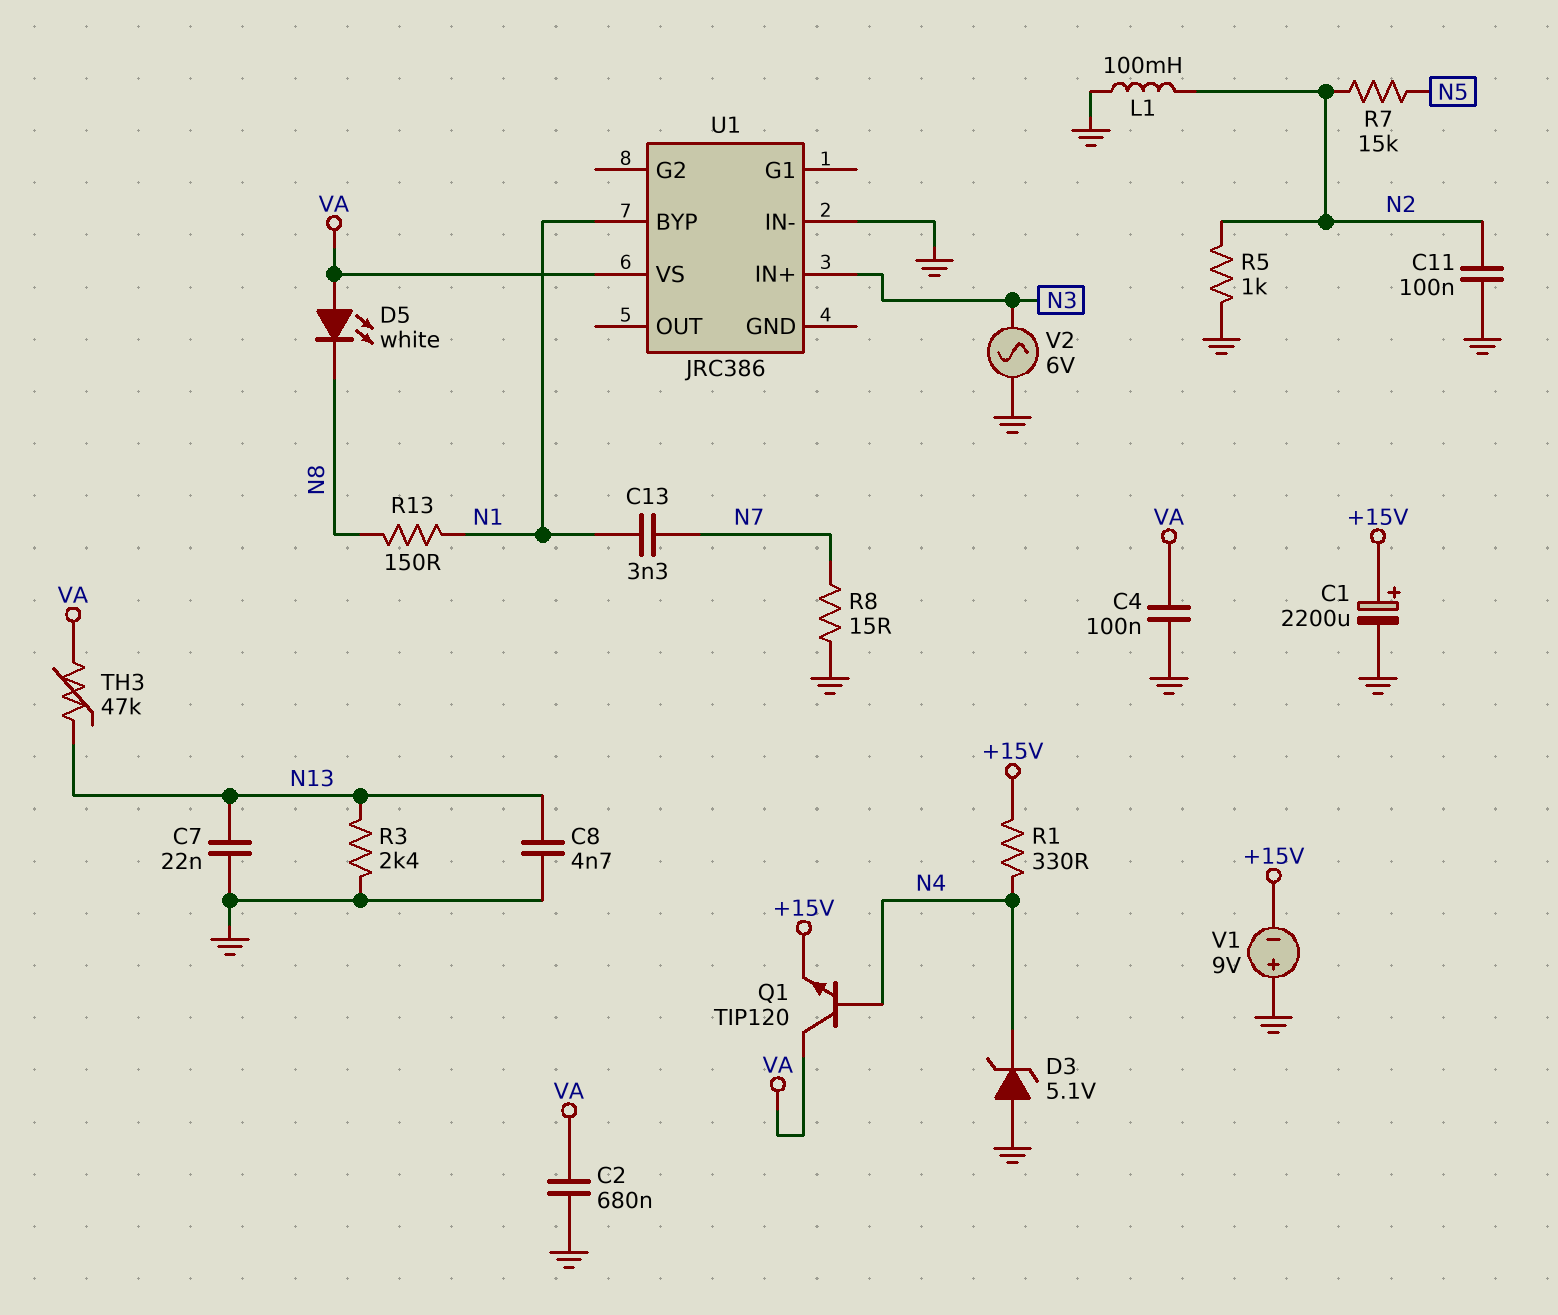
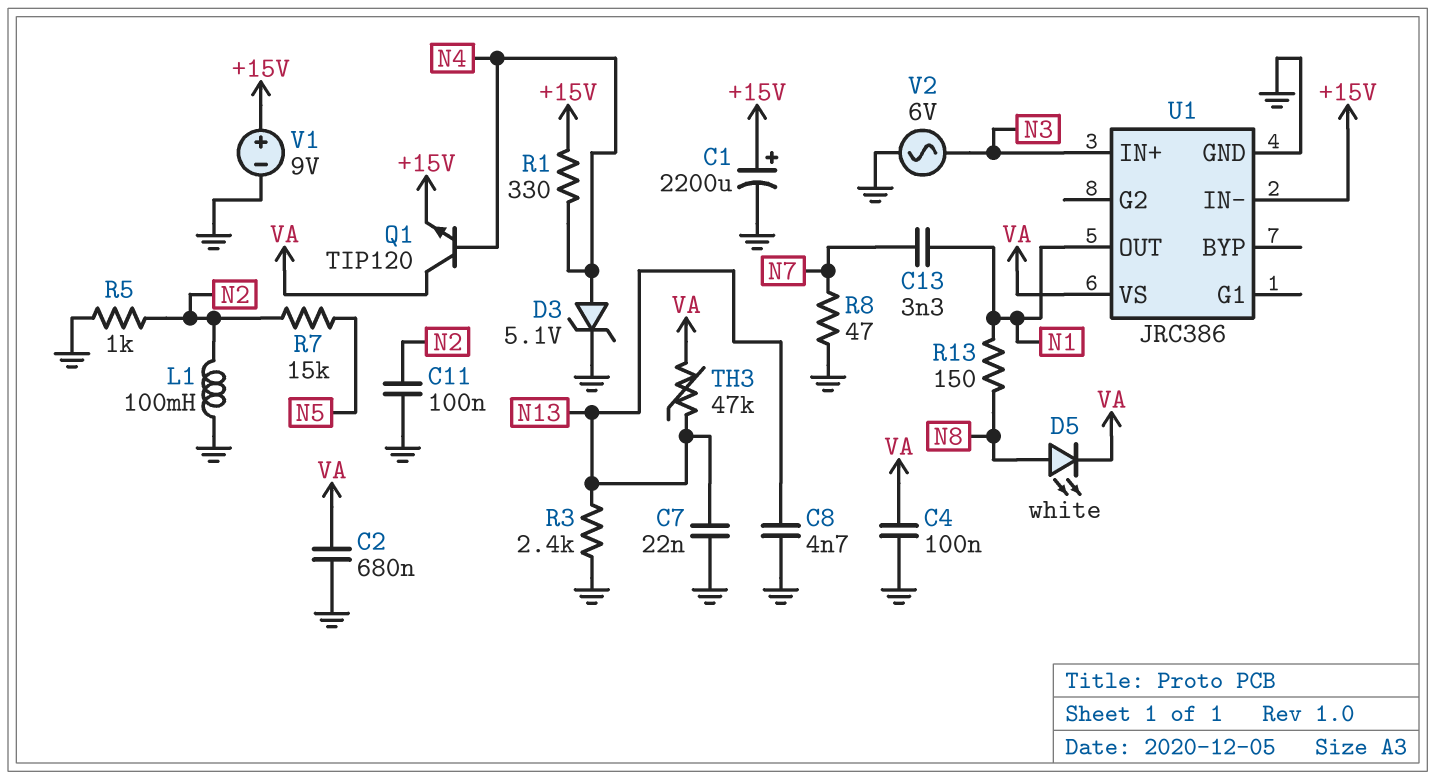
D3: zener 5.1V (A GND, K N4) -> zener 5.1V (A N4, K GND)
D5: LED white (A VA, K N8) -> LED white (A N8, K VA)
R8: 15 (GND, N7) -> 47 (GND, N7)
U1 pin BYP: N1 -> none
U1 pin GND: none -> GND
U1 pin IN-: GND -> +15V
U1 pin OUT: none -> N1
V1: 9V (plus GND, minus +15V) -> 9V (plus +15V, minus GND)

